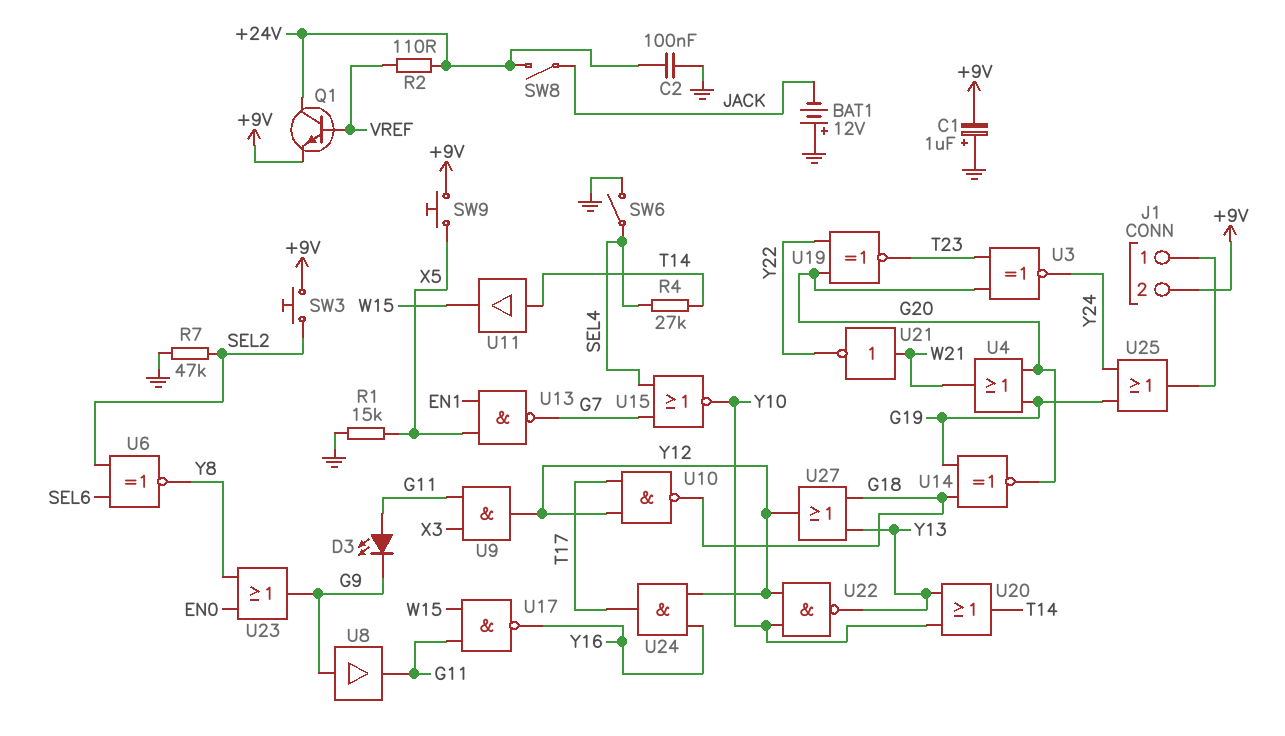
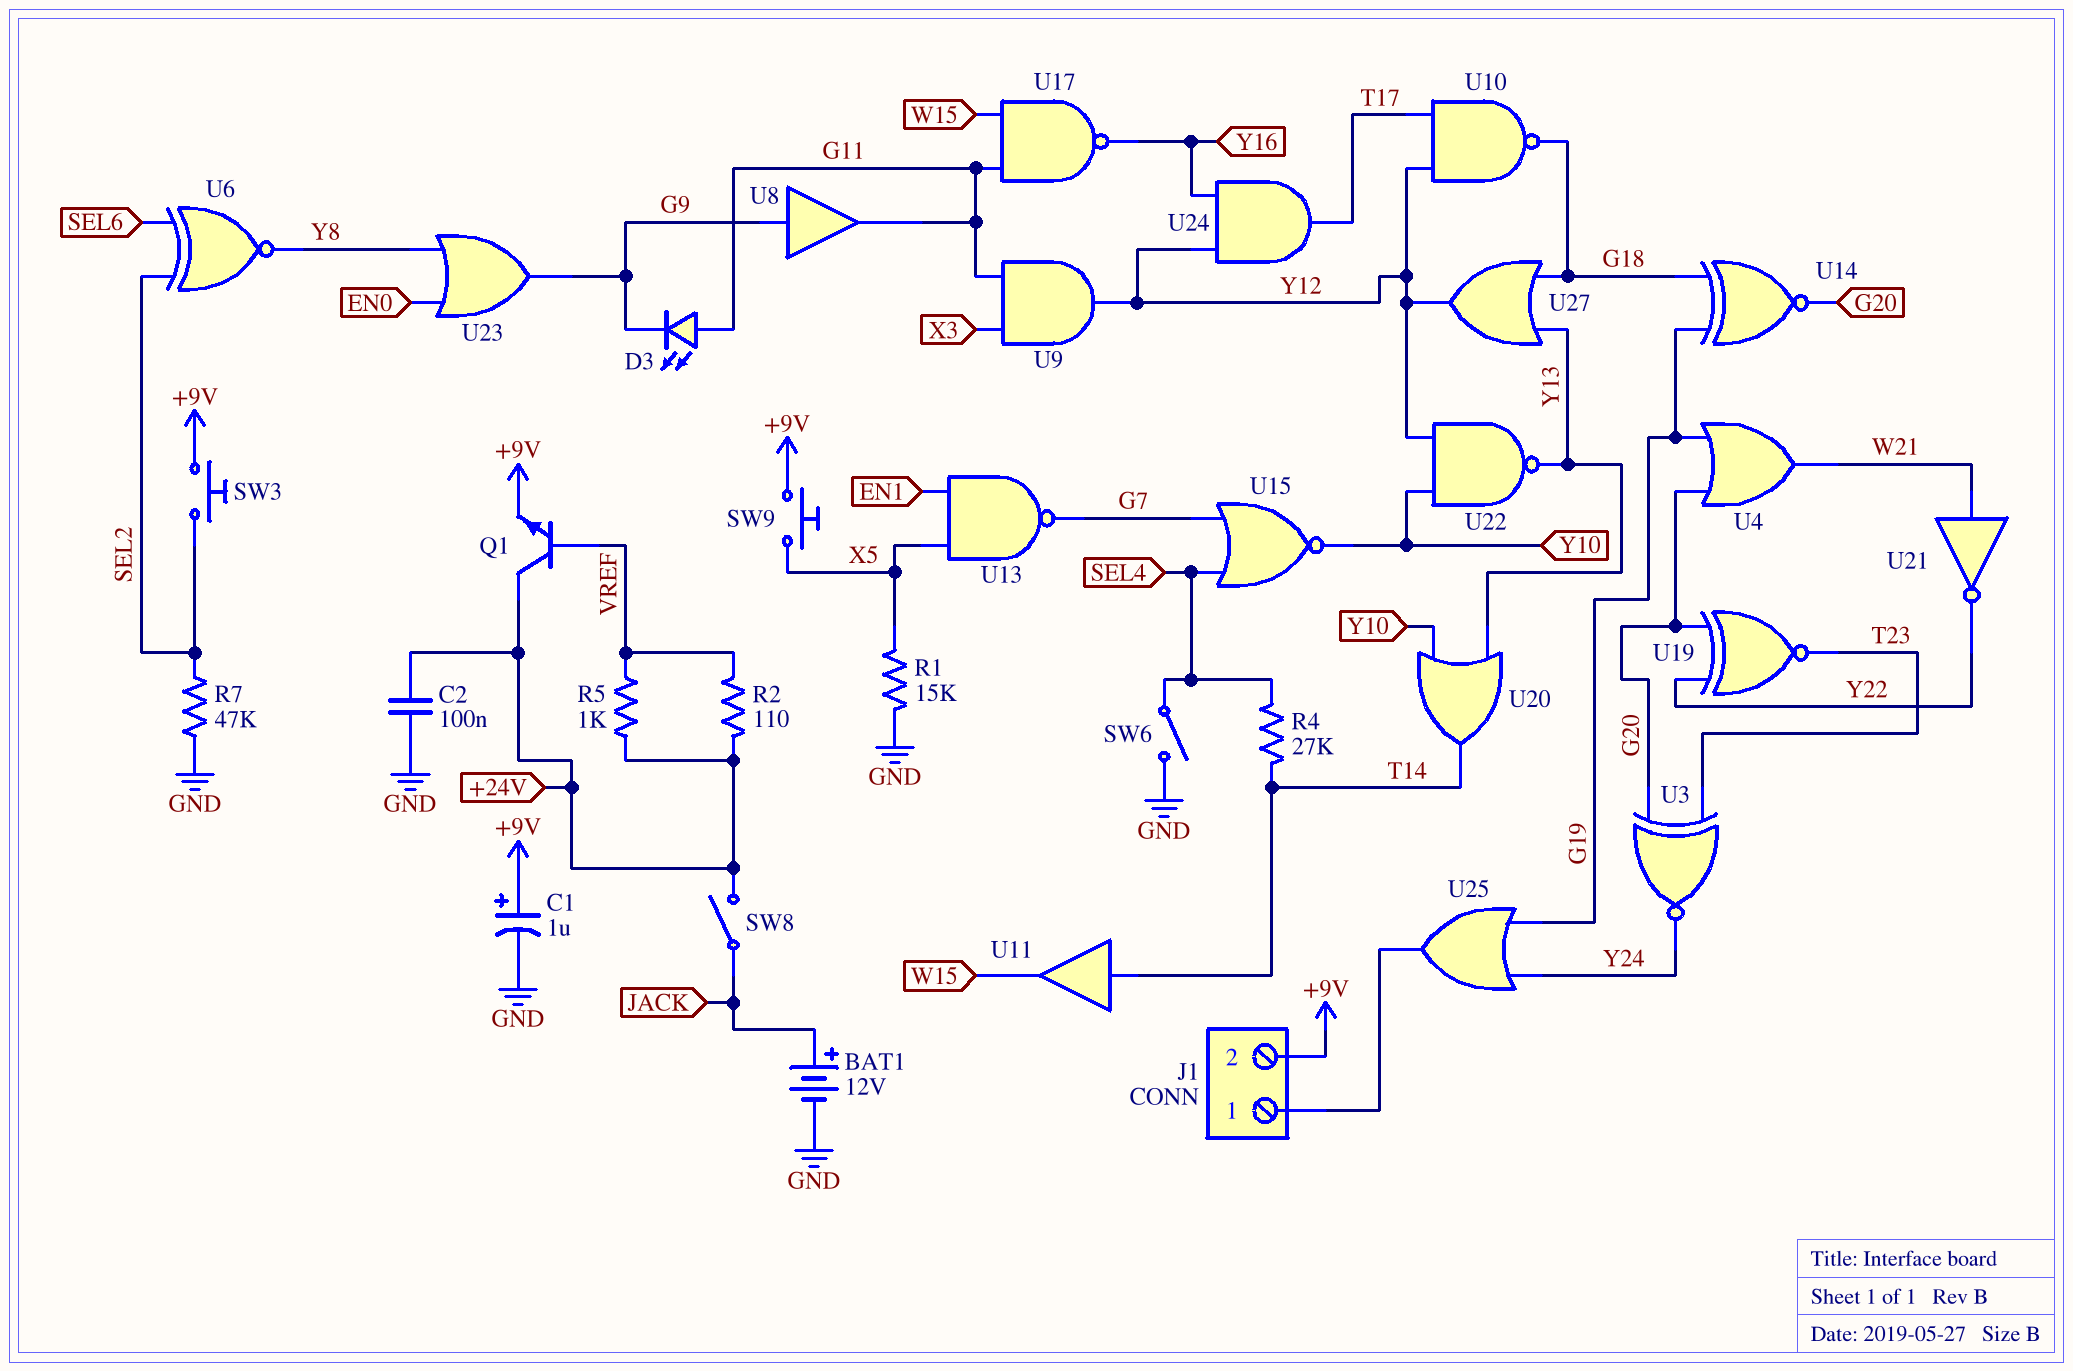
BAT1: 12V (plus GND, minus JACK) -> 12V (plus JACK, minus GND)
C1: 1uF (plus GND, minus +9V) -> 1uF (plus +9V, minus GND)
R5: none -> 1k (+24V, VREF)

